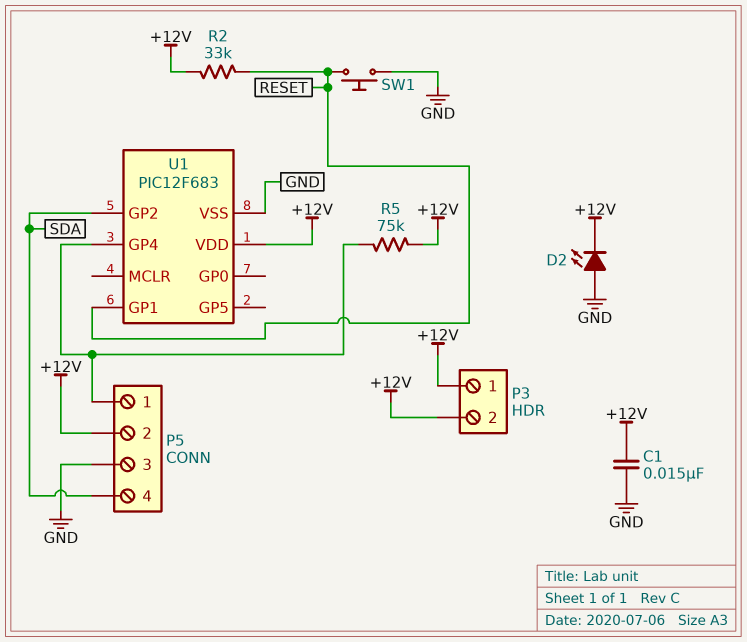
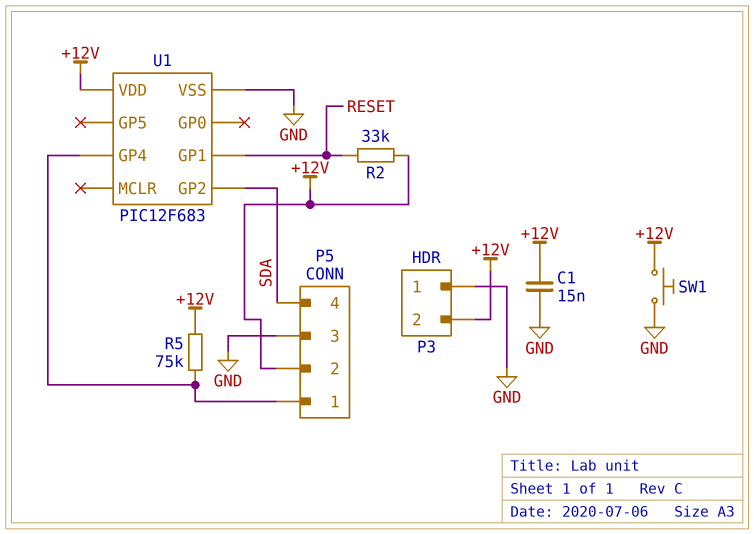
D2: LED (A GND, K +12V) -> none
P3 pin 1: +12V -> GND
SW1: button (GND, RESET) -> button (+12V, GND)

